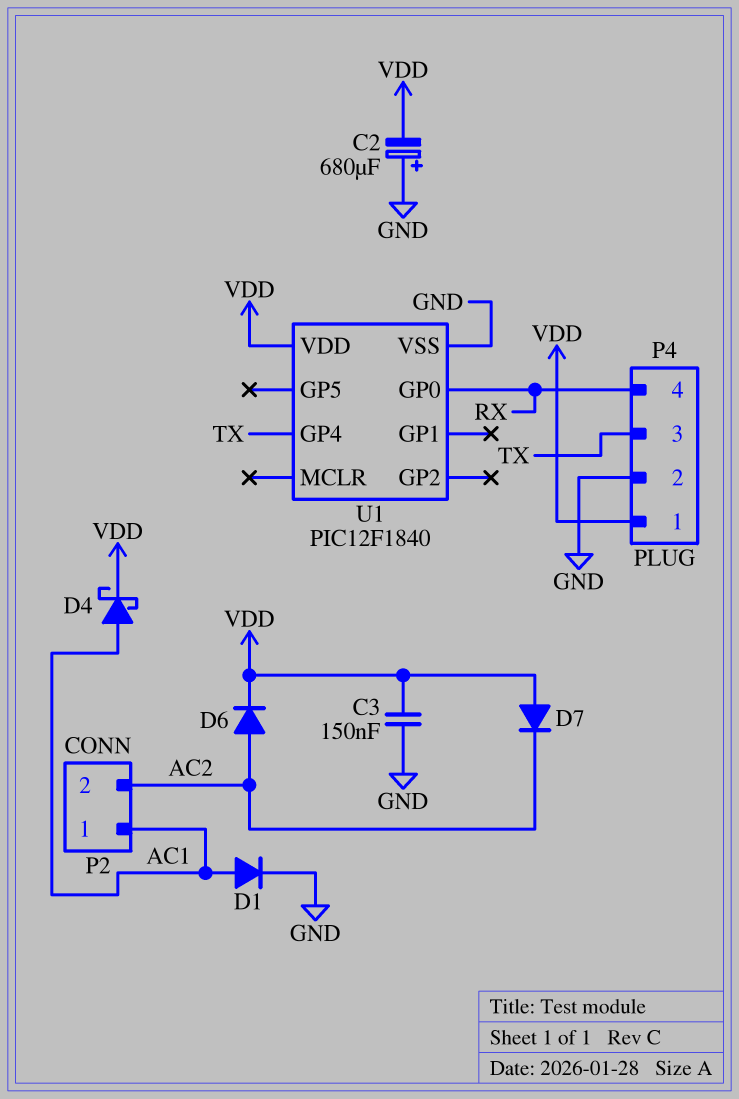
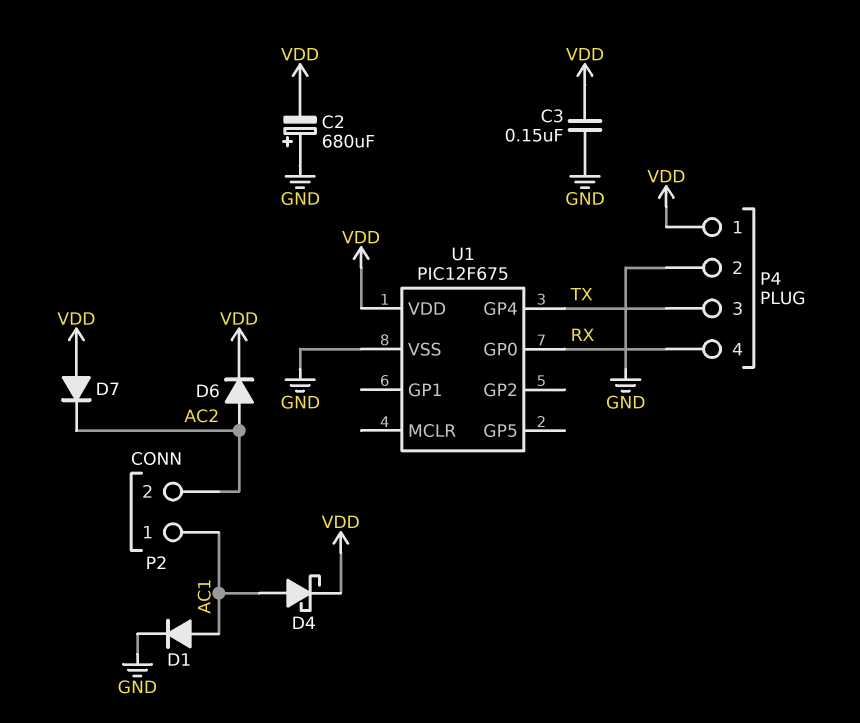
U1: PIC12F1840 -> PIC12F675

